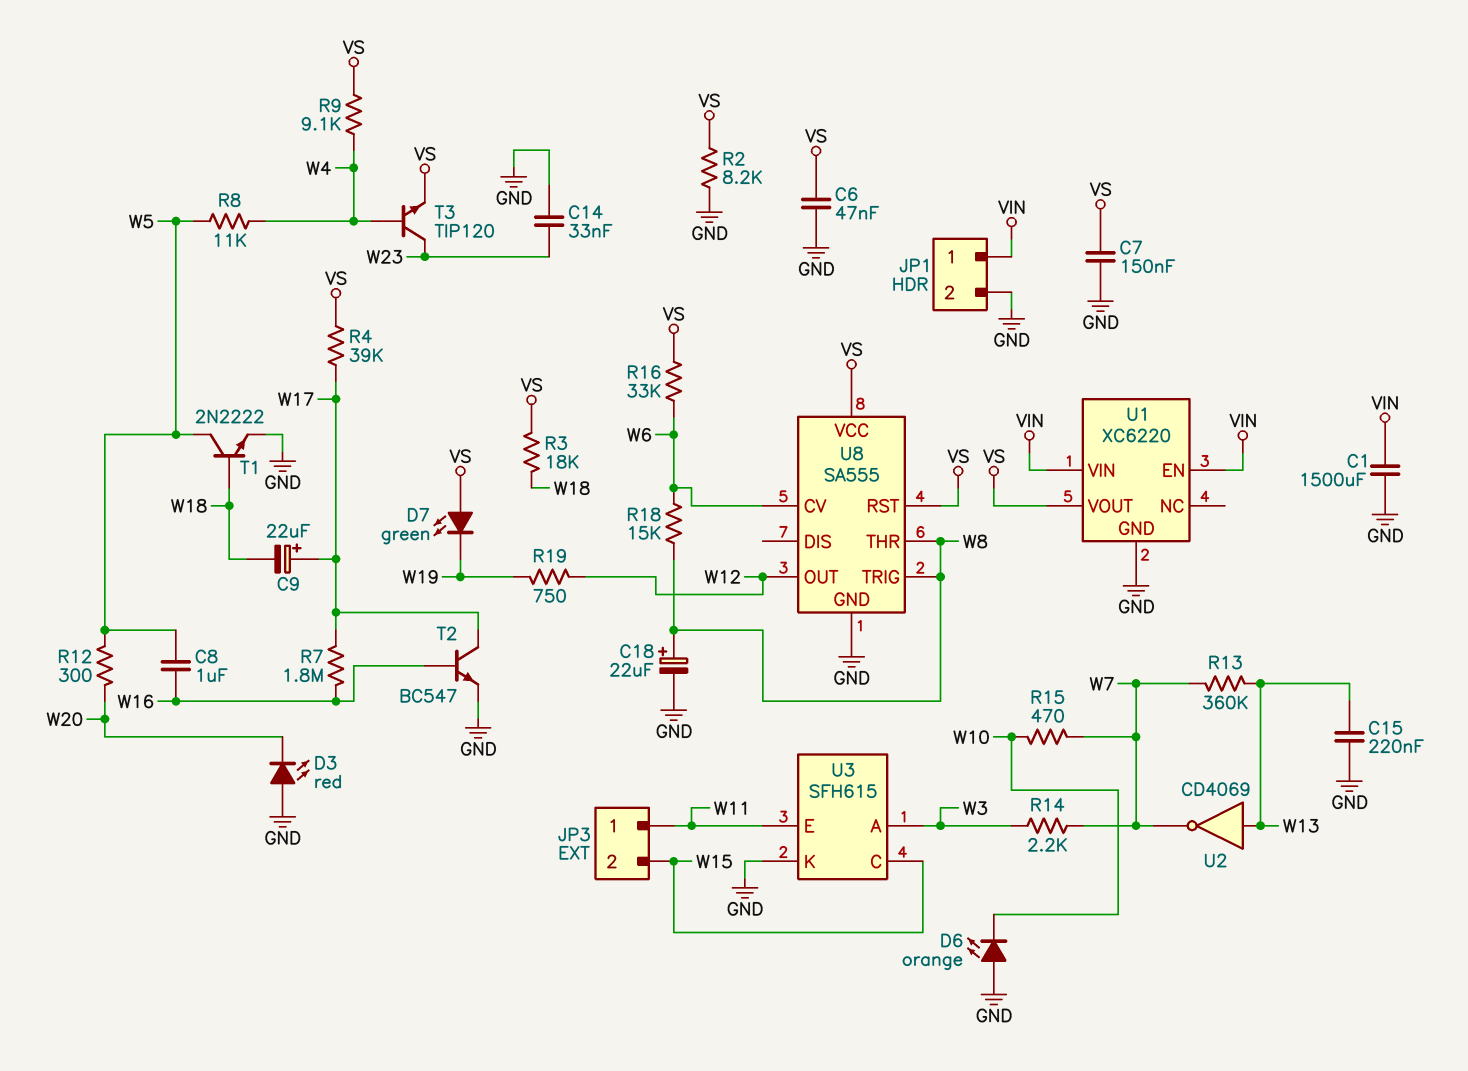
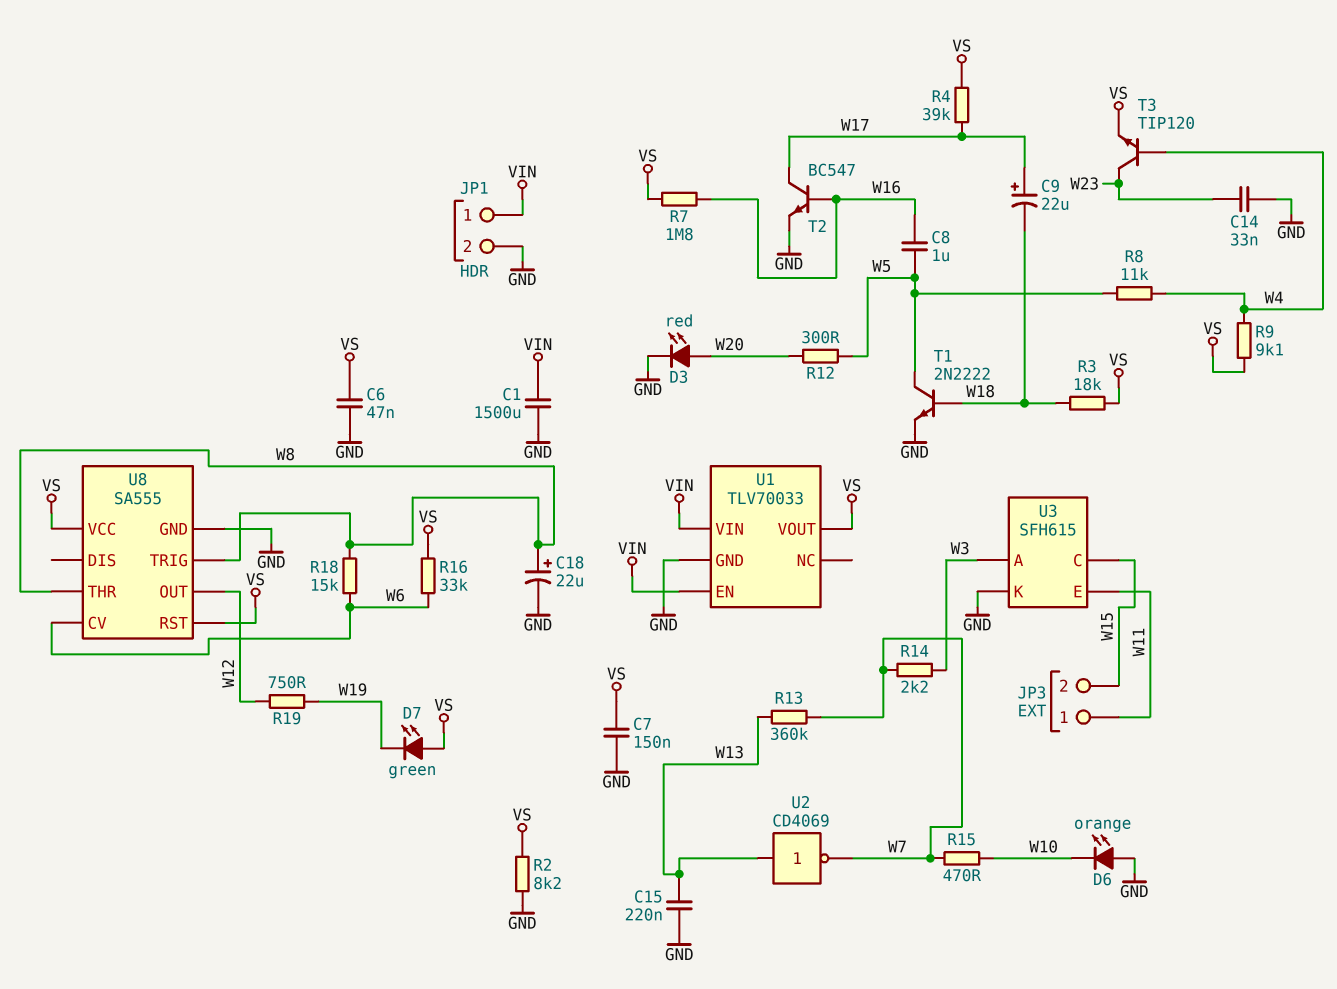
D3: LED red (A GND, K W20) -> LED red (A W20, K GND)
R7: 1.8M (W16, W17) -> 1.8M (VS, W16)
U1: XC6220 -> TLV70033

